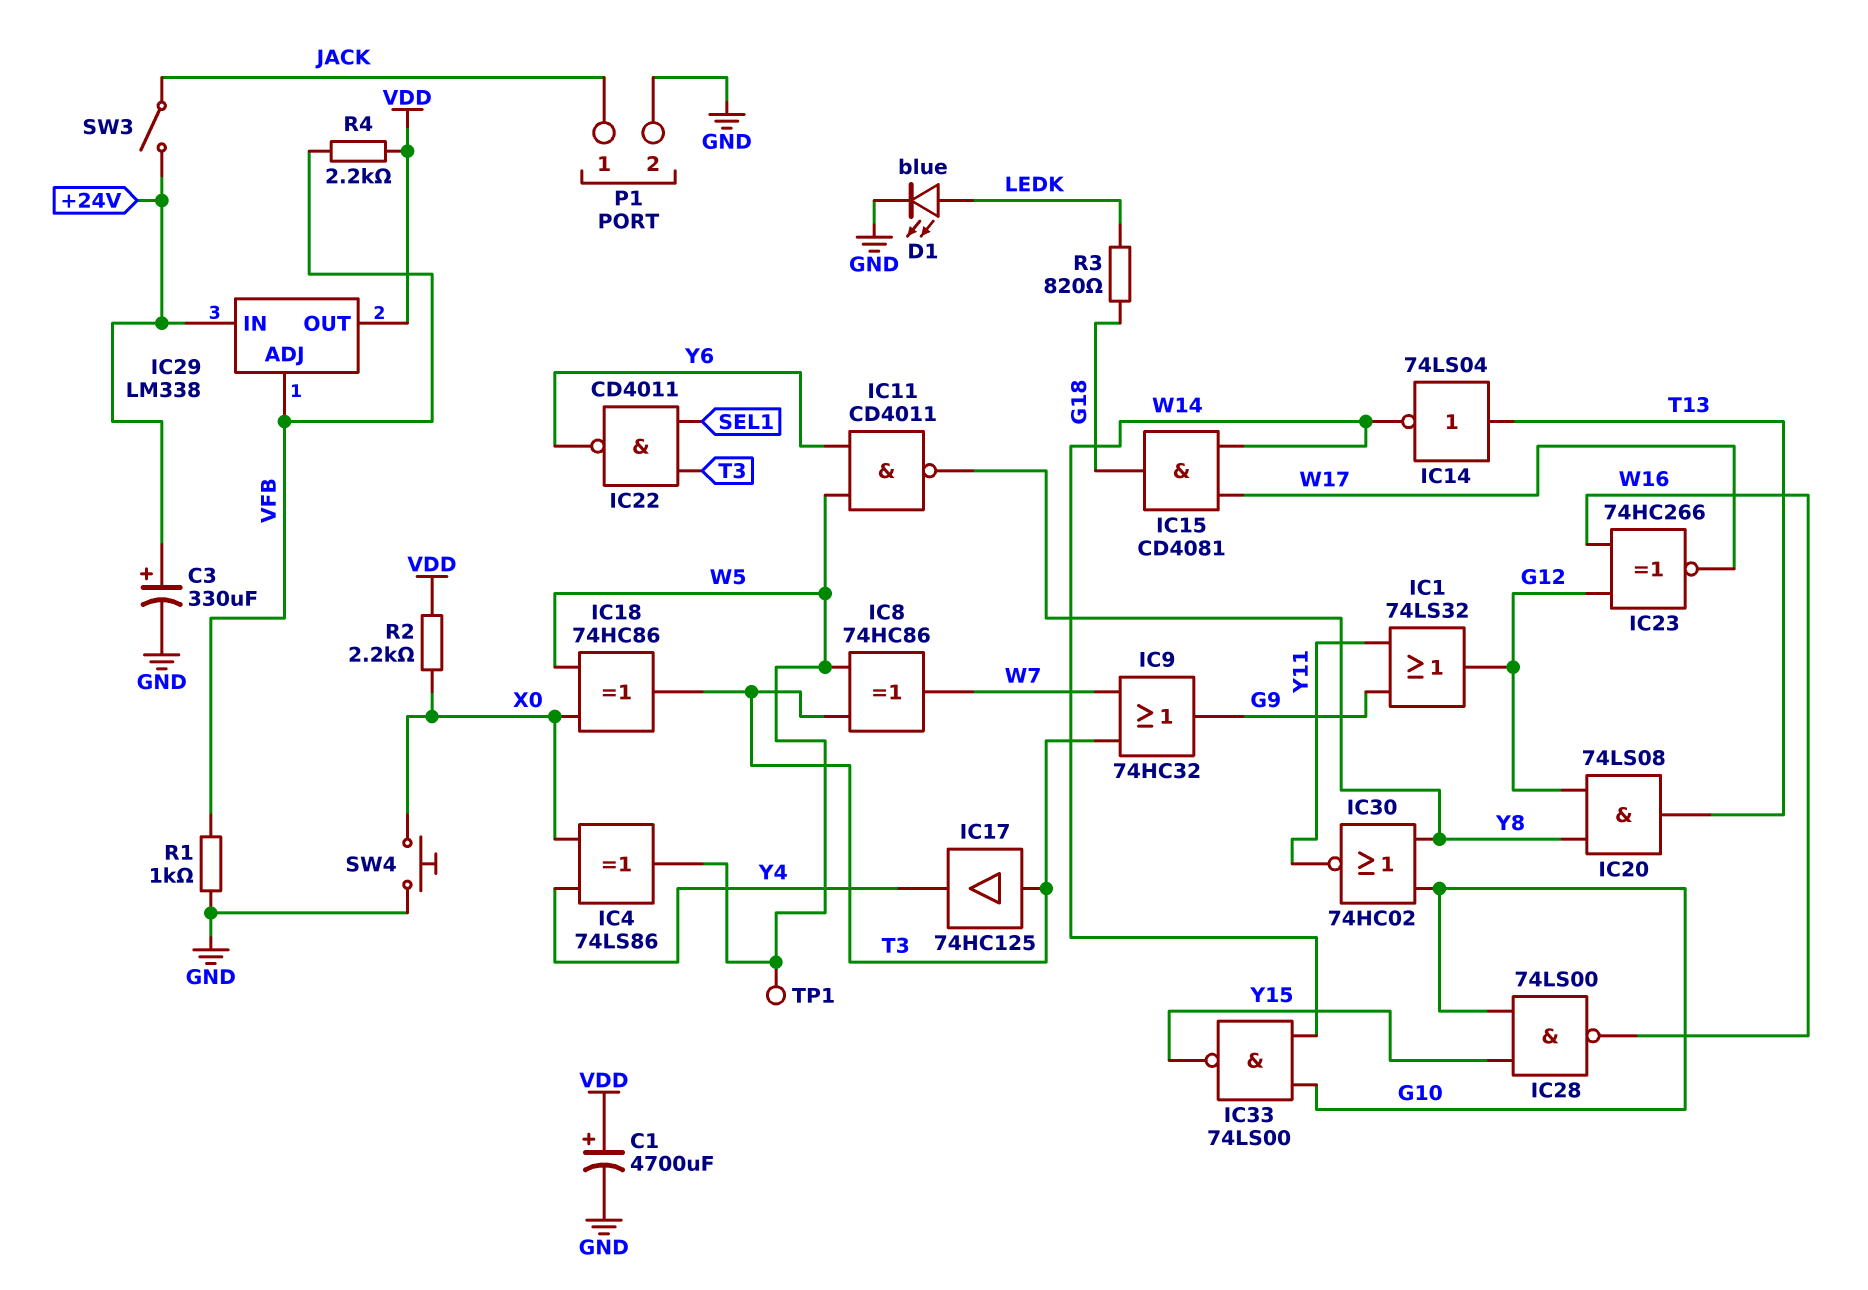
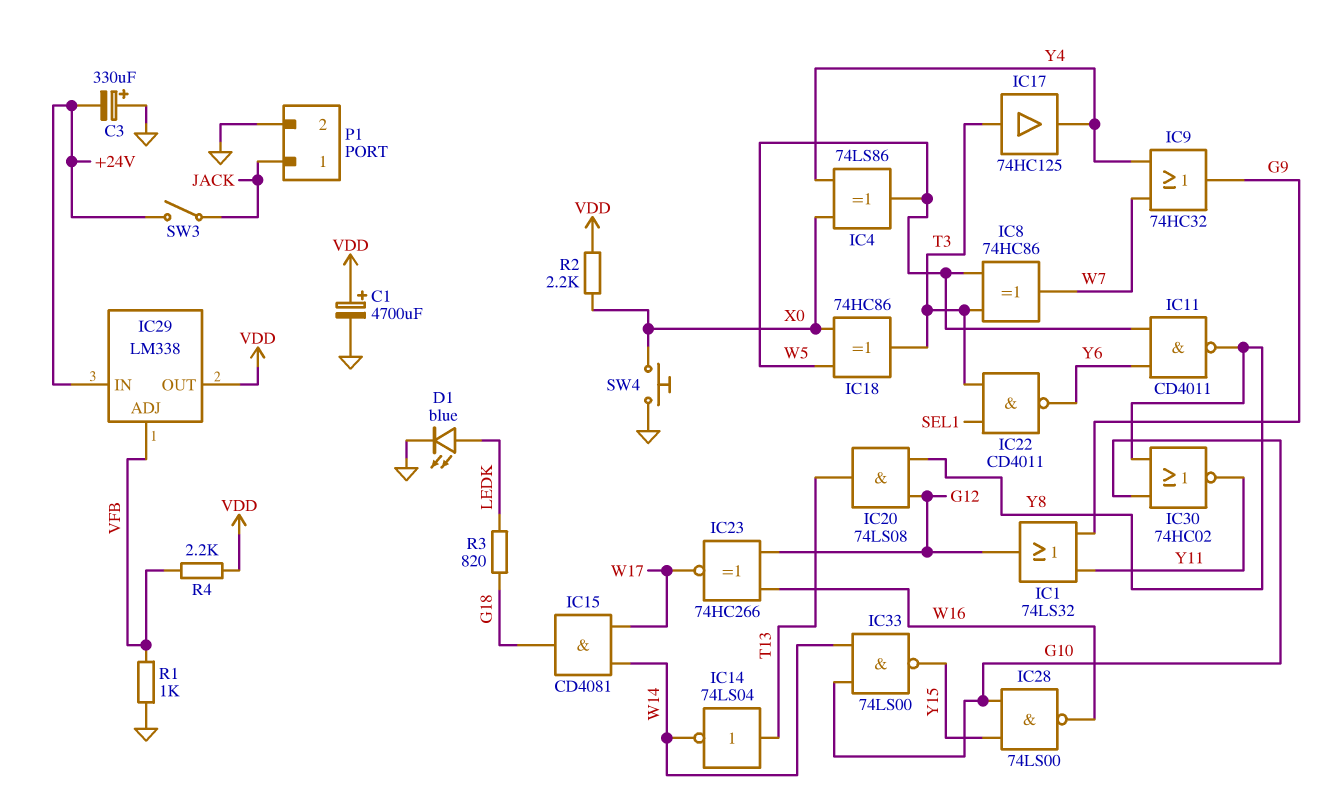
C3: 330uF (plus +24V, minus GND) -> 330uF (plus GND, minus +24V)
IC9: OR 74HC32 (in T3, in W7, out G9) -> OR 74HC32 (in W7, in Y4, out G9)
TP1: test point (W5) -> none

